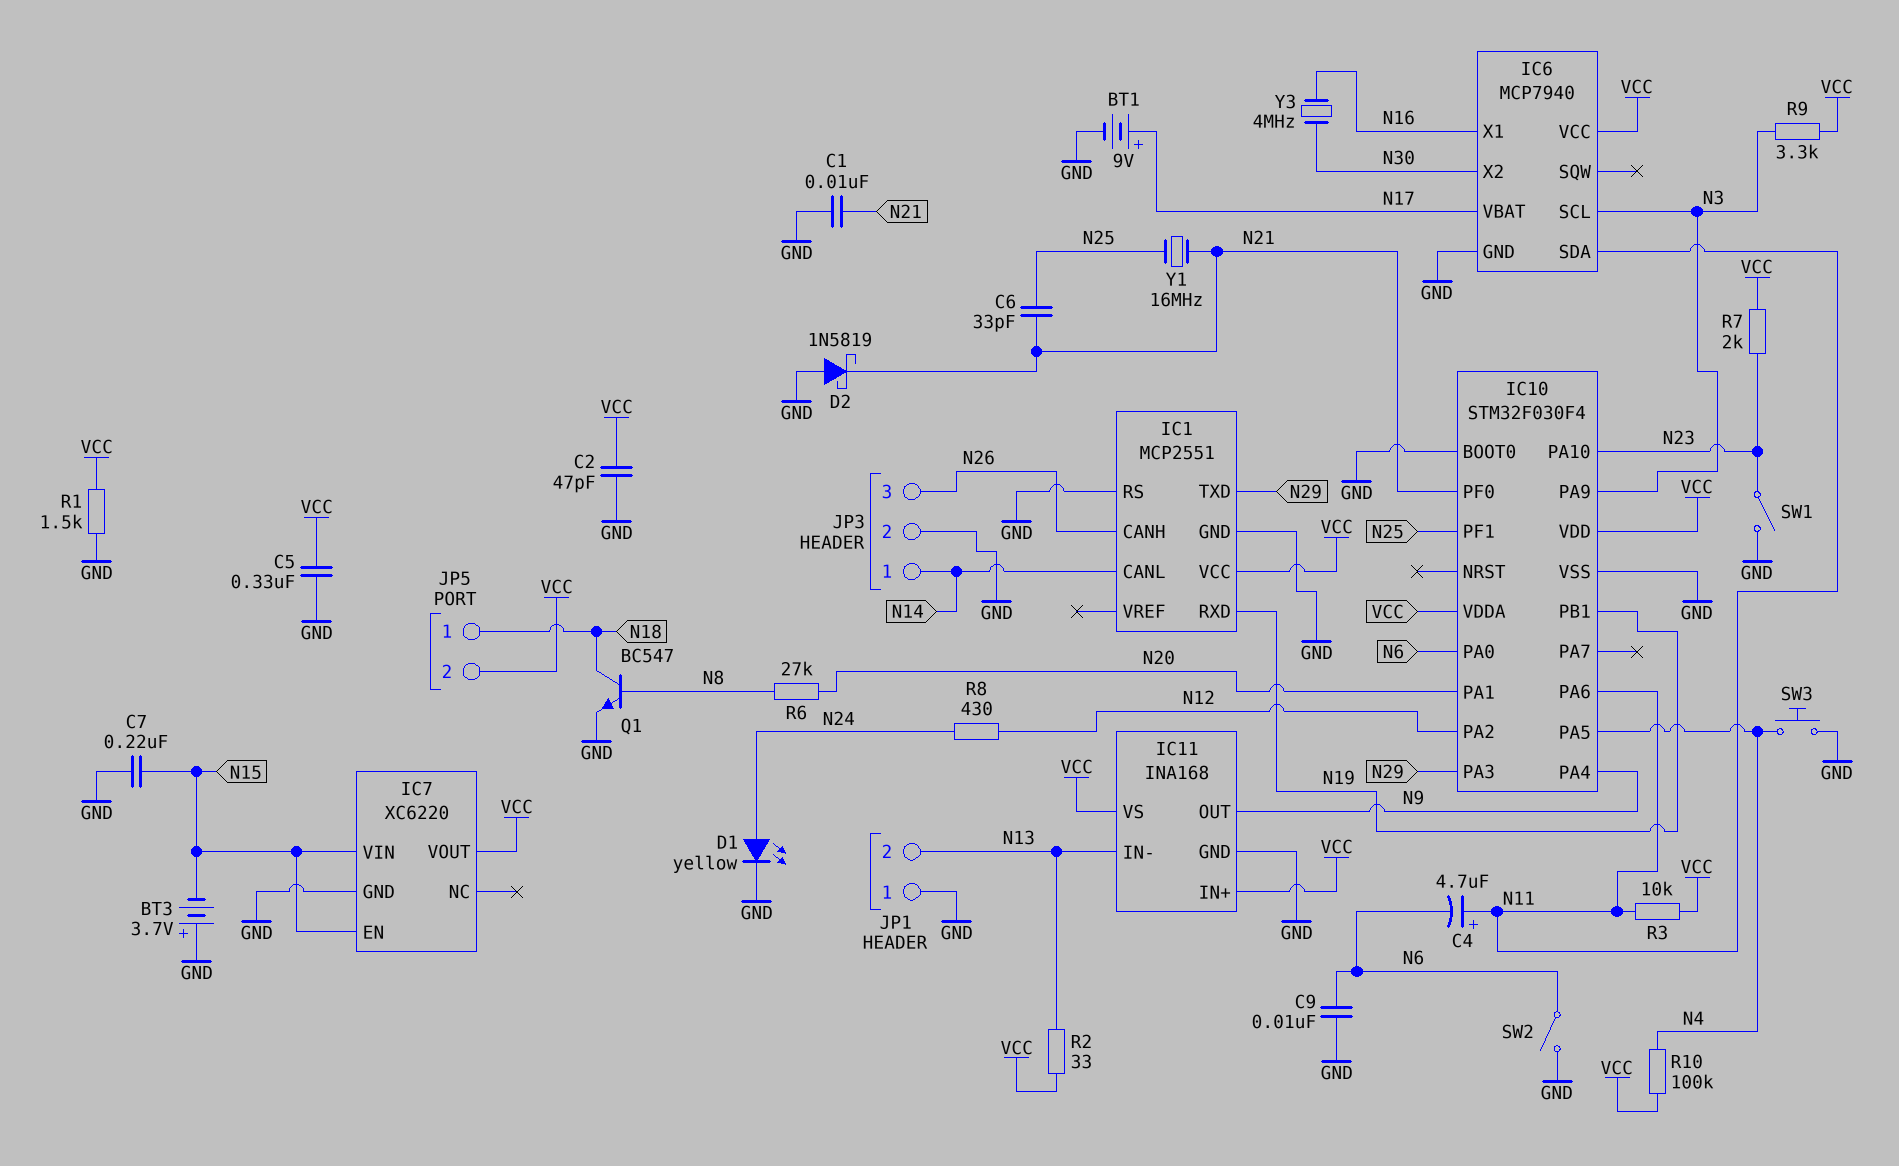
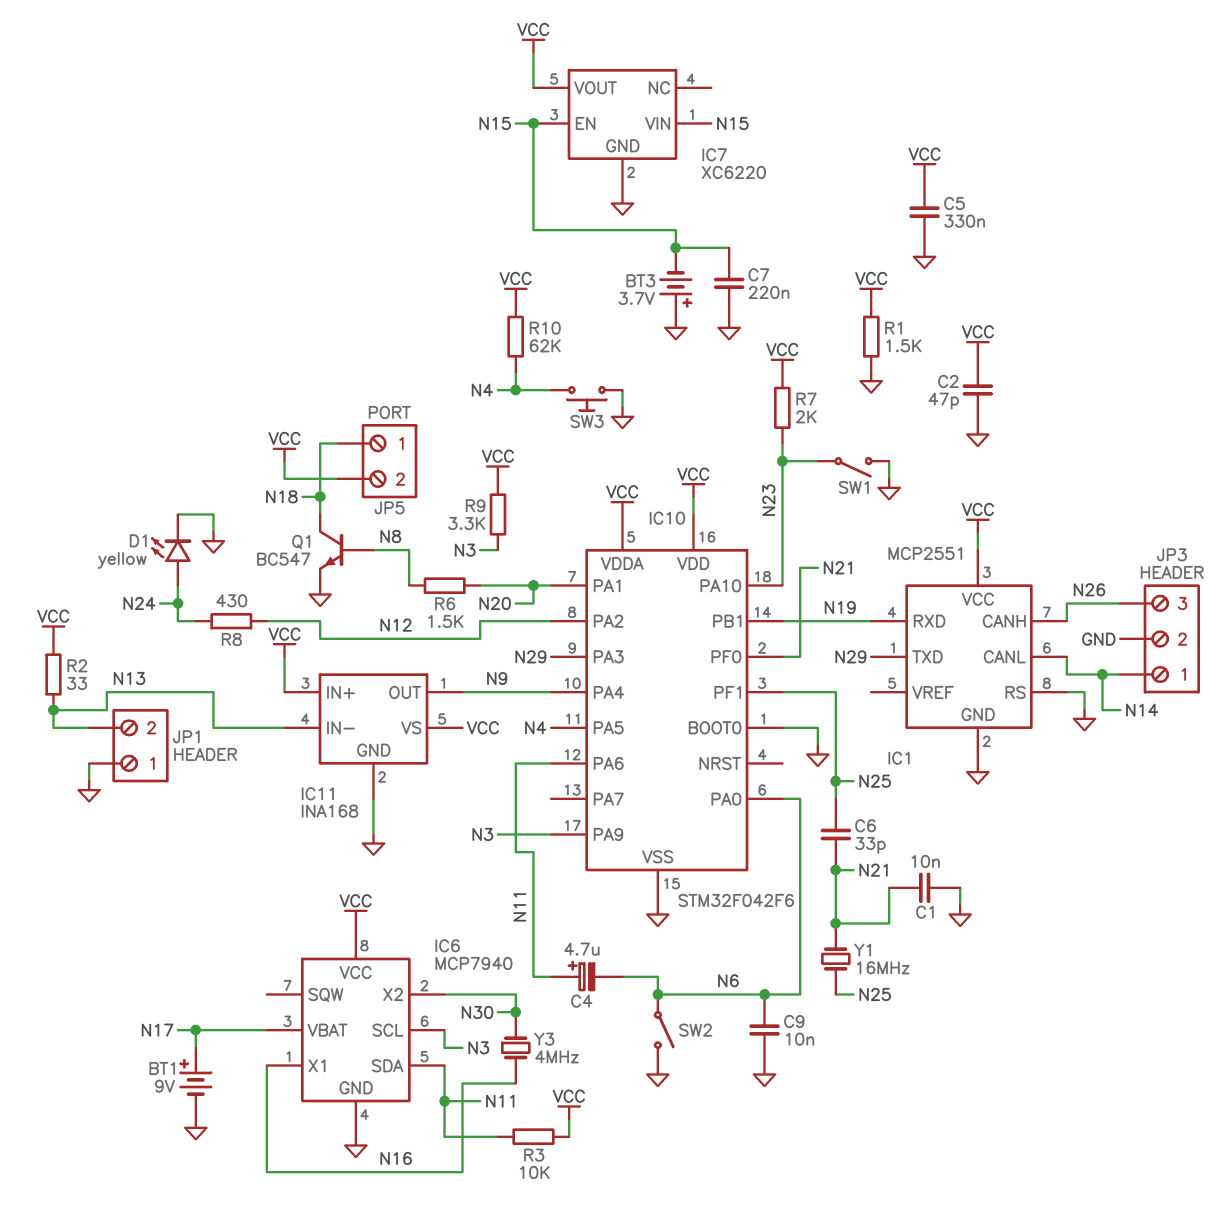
D2: schottky 1N5819 (A GND, K N21) -> none
IC10: STM32F030F4 -> STM32F042F6
R6: 27k (N8, N20) -> 1.5k (N8, N20)
R10: 100k (N4, VCC) -> 62k (N4, VCC)

